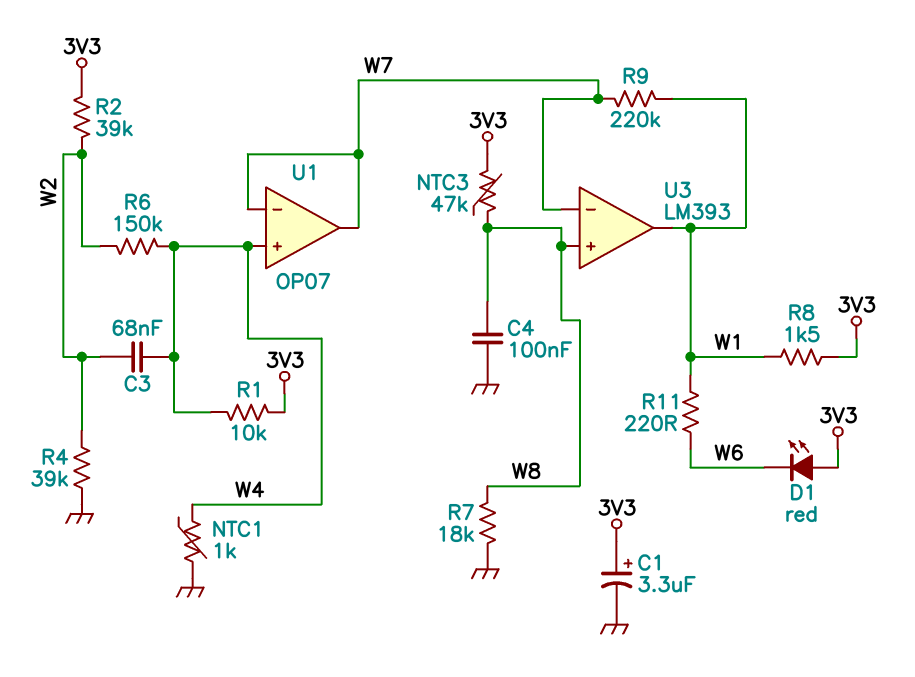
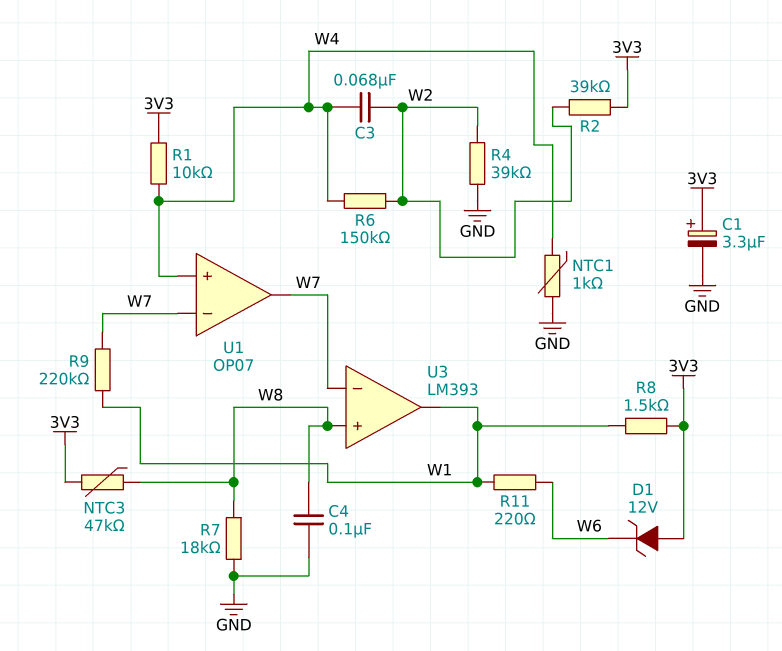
D1: LED red (A 3V3, K W6) -> zener 12V (A 3V3, K W6)

